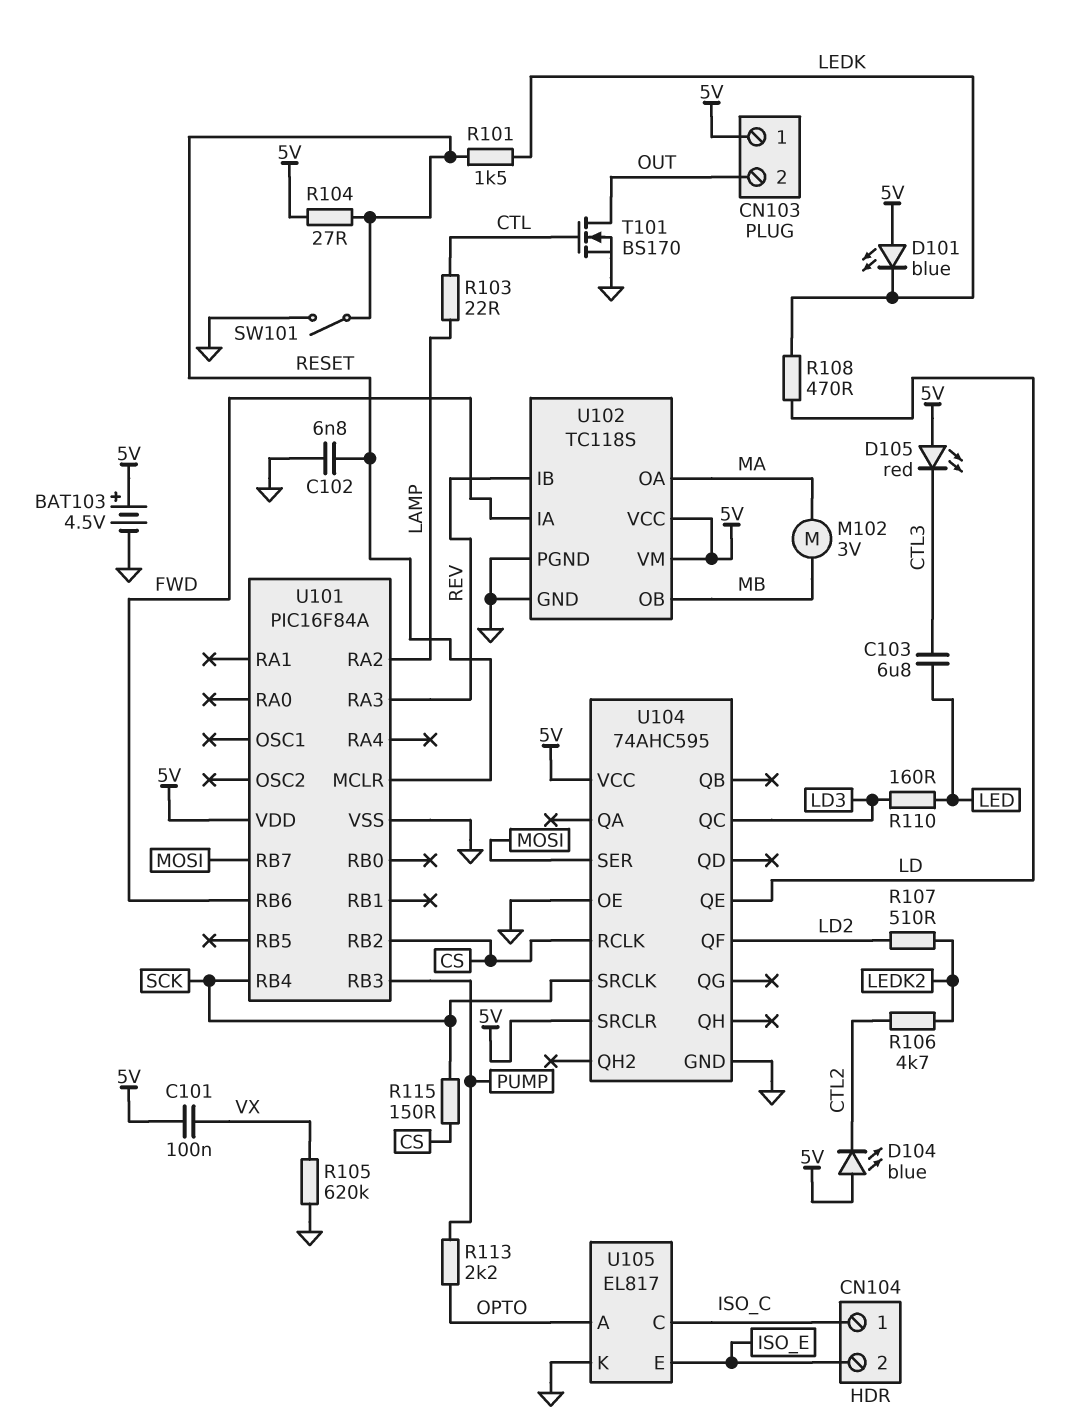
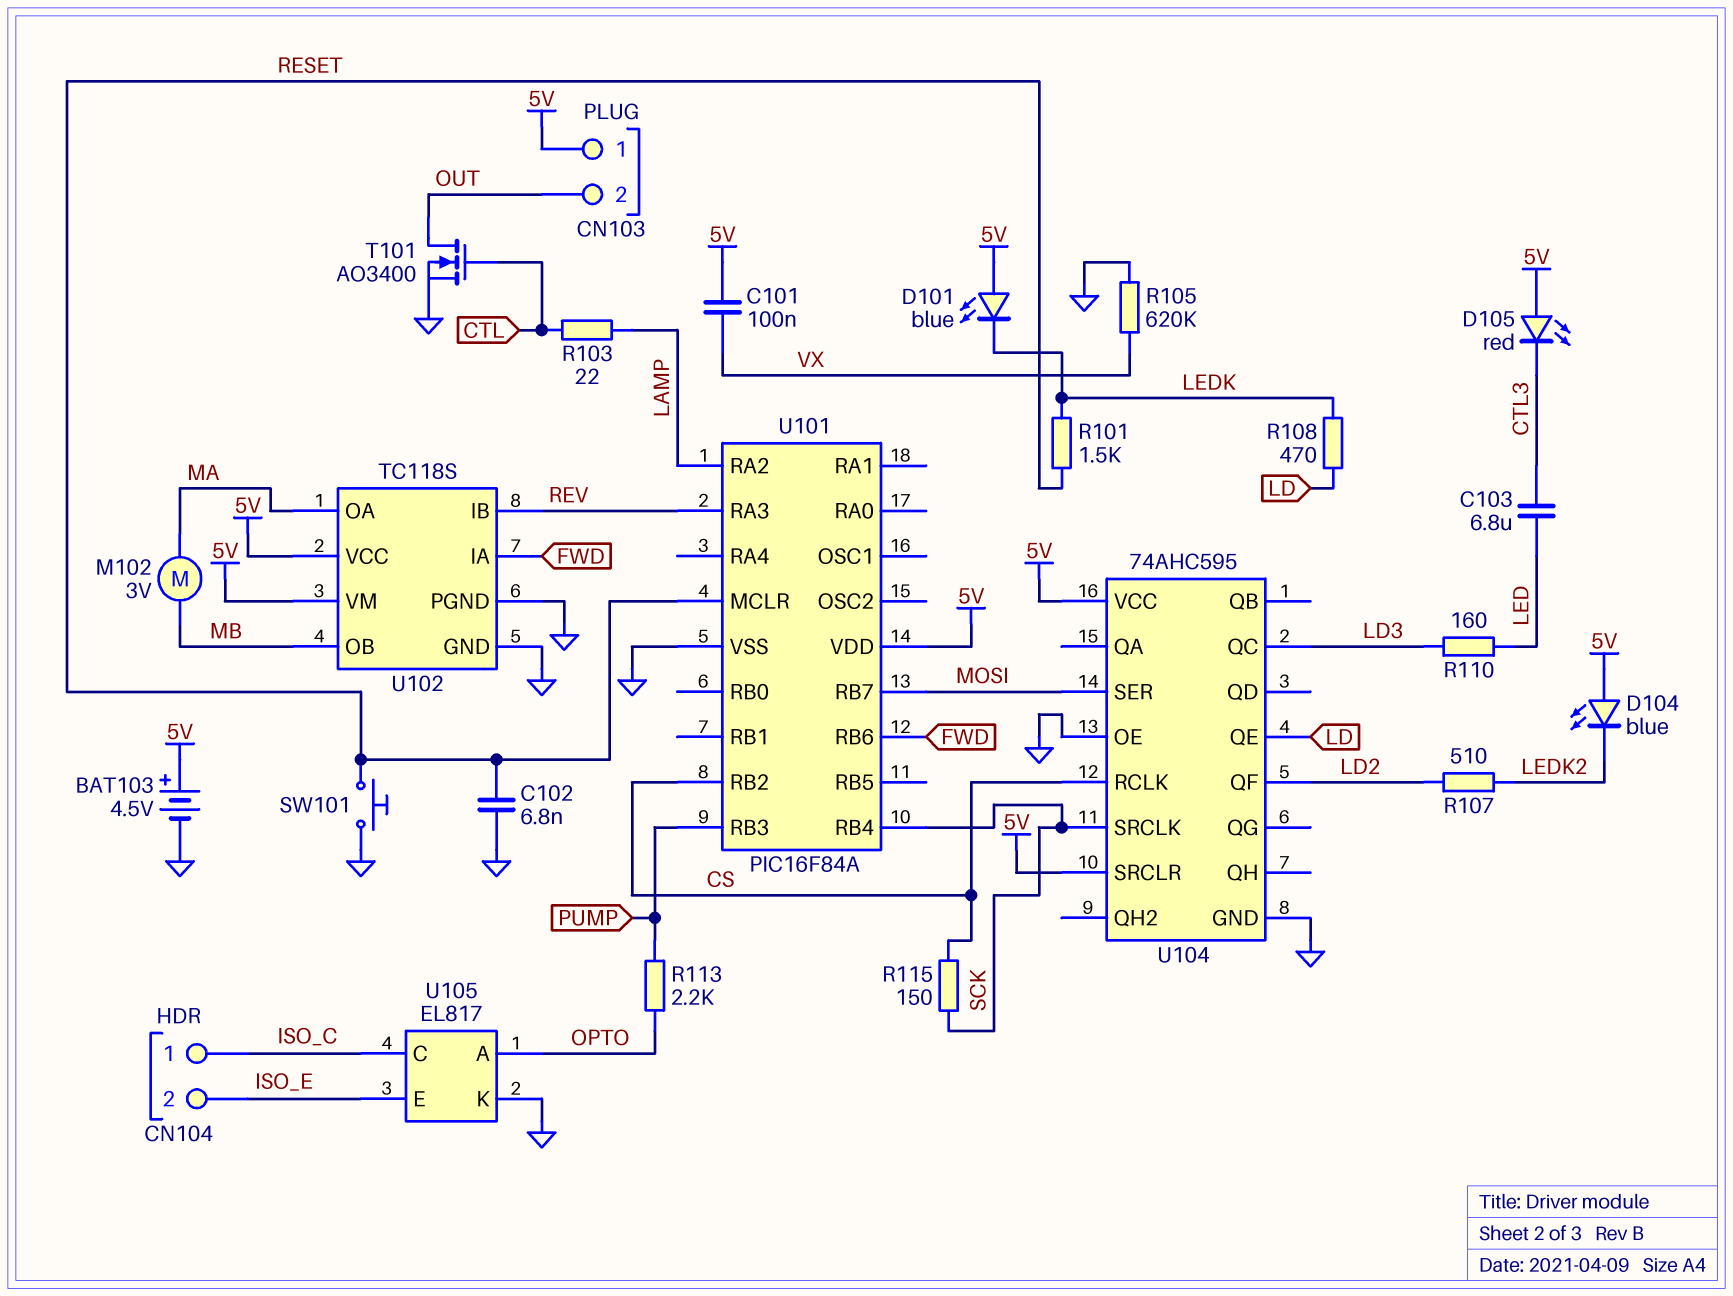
D104: LED blue (A 5V, K CTL2) -> LED blue (A 5V, K LEDK2)
R104: 27 (5V, RESET) -> none
R106: 4.7k (CTL2, LEDK2) -> none
SW101: switch (GND, RESET) -> button (GND, RESET)
T101: NMOS BS170 (G CTL, D OUT, S GND) -> NMOS AO3400 (G CTL, D OUT, S GND)

